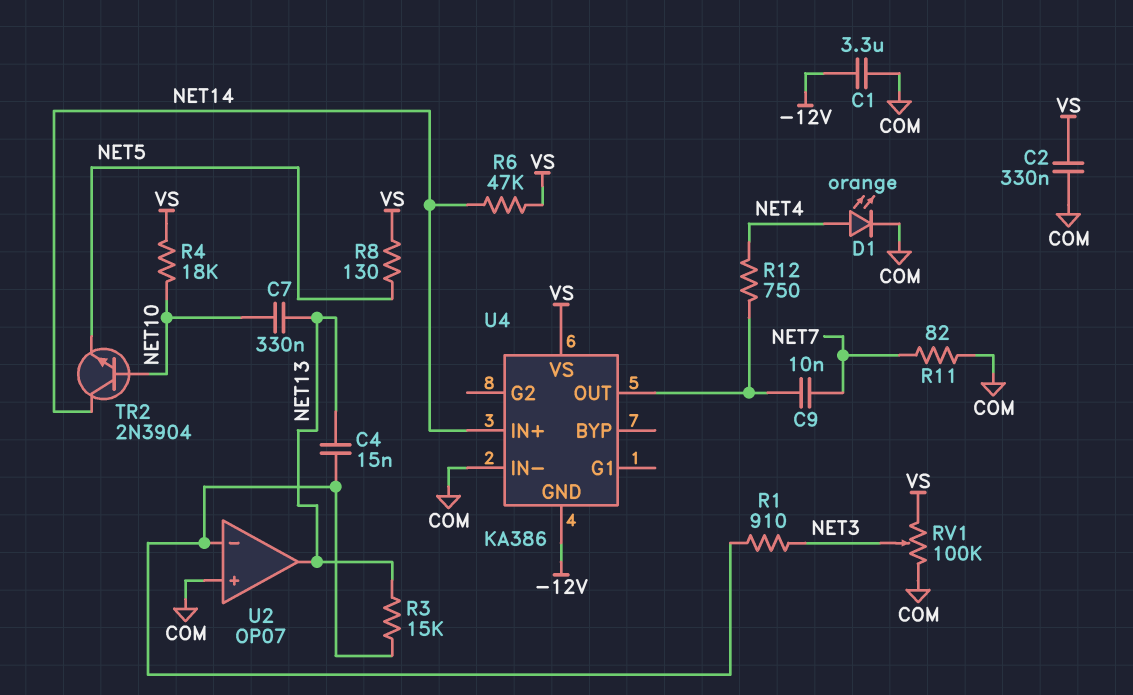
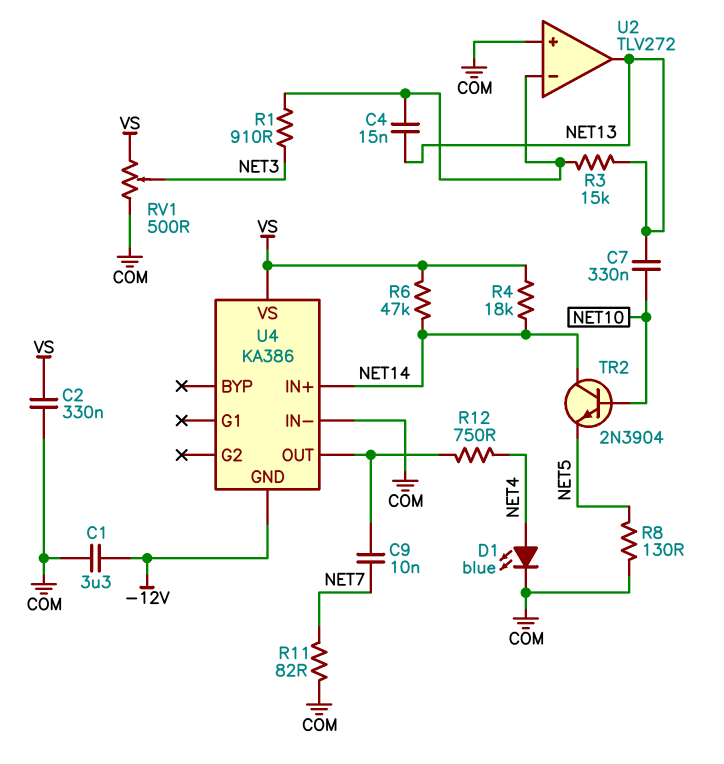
D1: LED orange (A NET4, K COM) -> LED blue (A NET4, K COM)
R4: 18k (NET10, VS) -> 18k (NET14, VS)
R8: 130 (NET5, VS) -> 130 (COM, NET5)
RV1: 100k (COM, VS, wiper NET3) -> 500 (COM, VS, wiper NET3)
U2: OP07 -> TLV272

